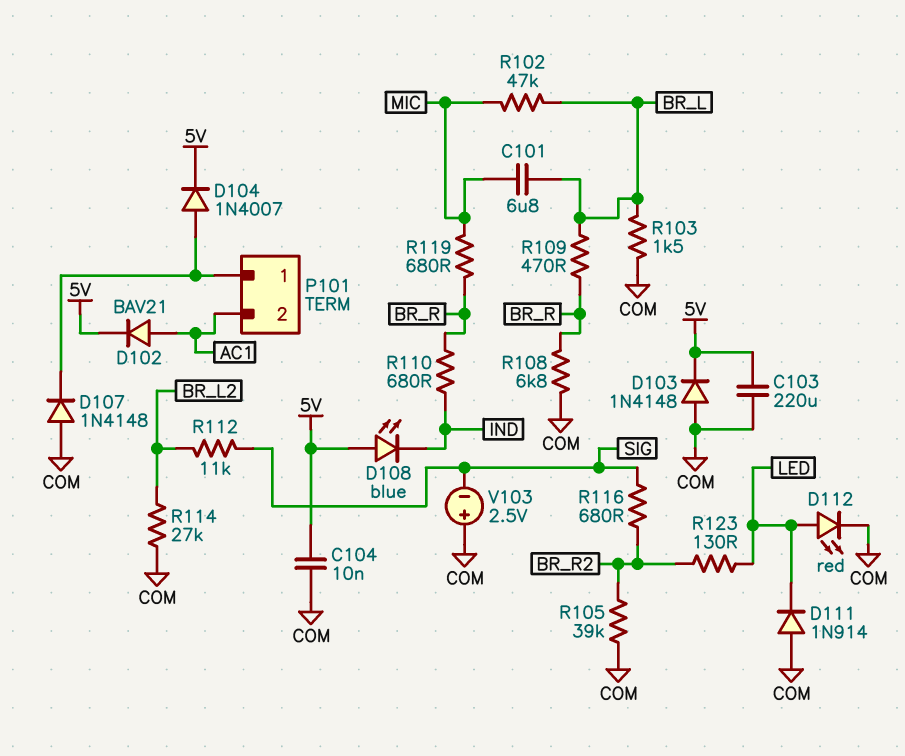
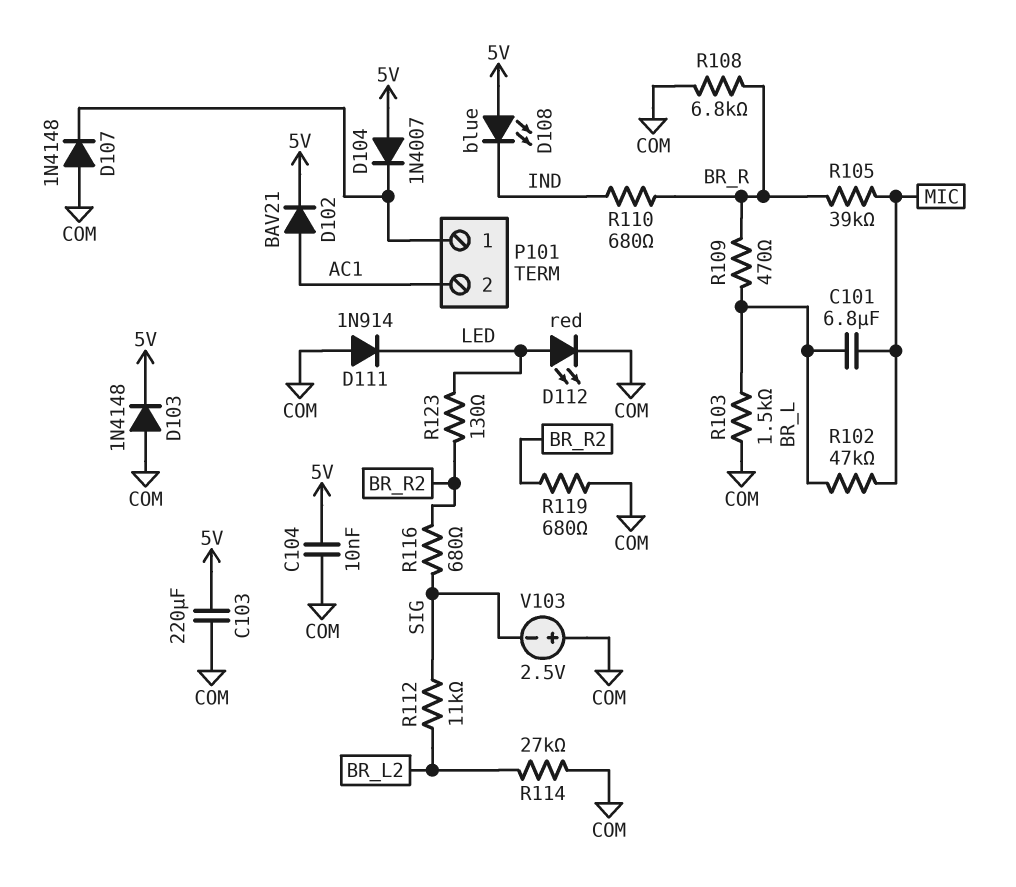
D104: diode 1N4007 (A P101/1, K 5V) -> diode 1N4007 (A 5V, K P101/1)
R105: 39k (BR_R2, COM) -> 39k (BR_R, MIC)
R119: 680 (BR_R, MIC) -> 680 (BR_R2, COM)

